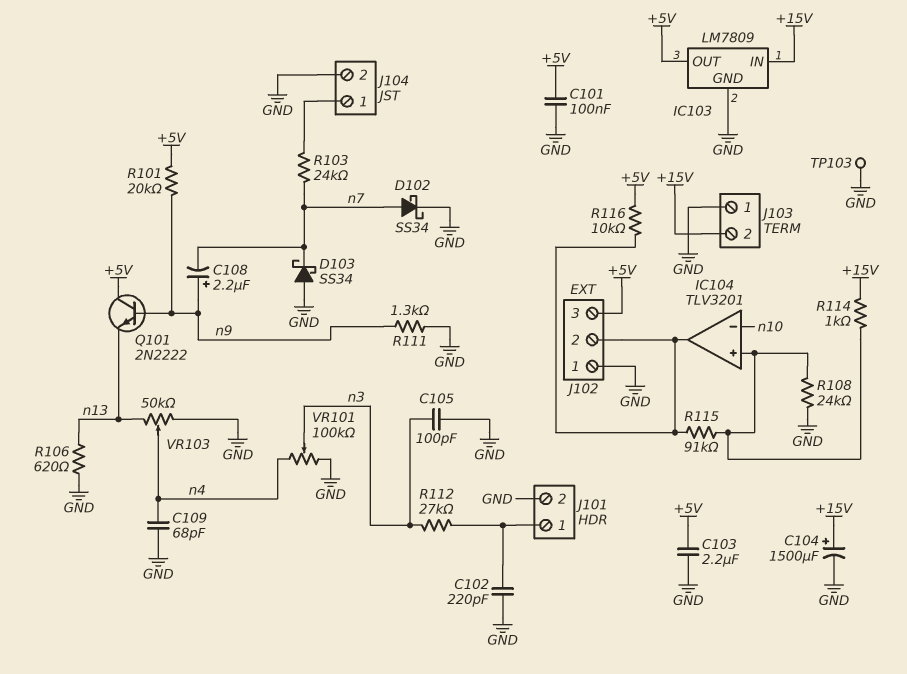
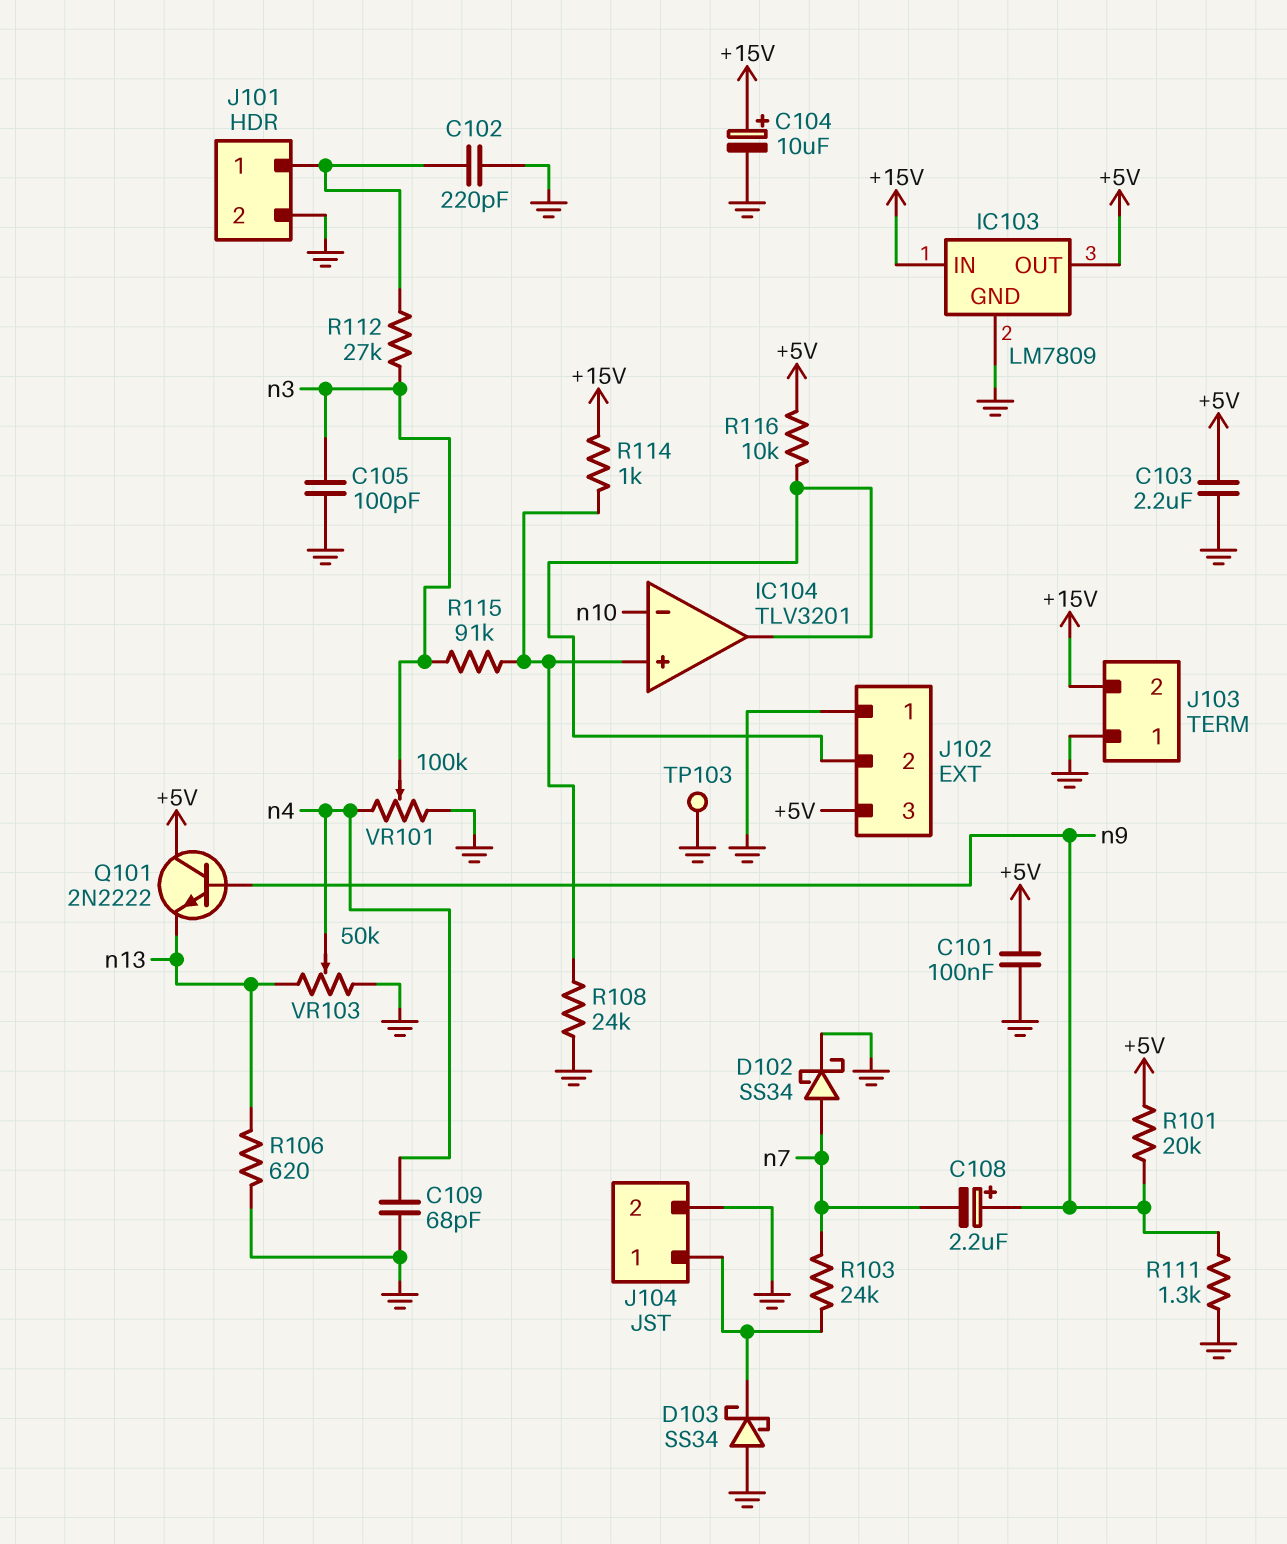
C104: 1500uF (plus +15V, minus GND) -> 10uF (plus +15V, minus GND)
D103: schottky SS34 (A GND, K n7) -> schottky SS34 (A GND, K J104/1)
R115: 91k (IC104/in+, IC104/out) -> 91k (IC104/in+, n3)

